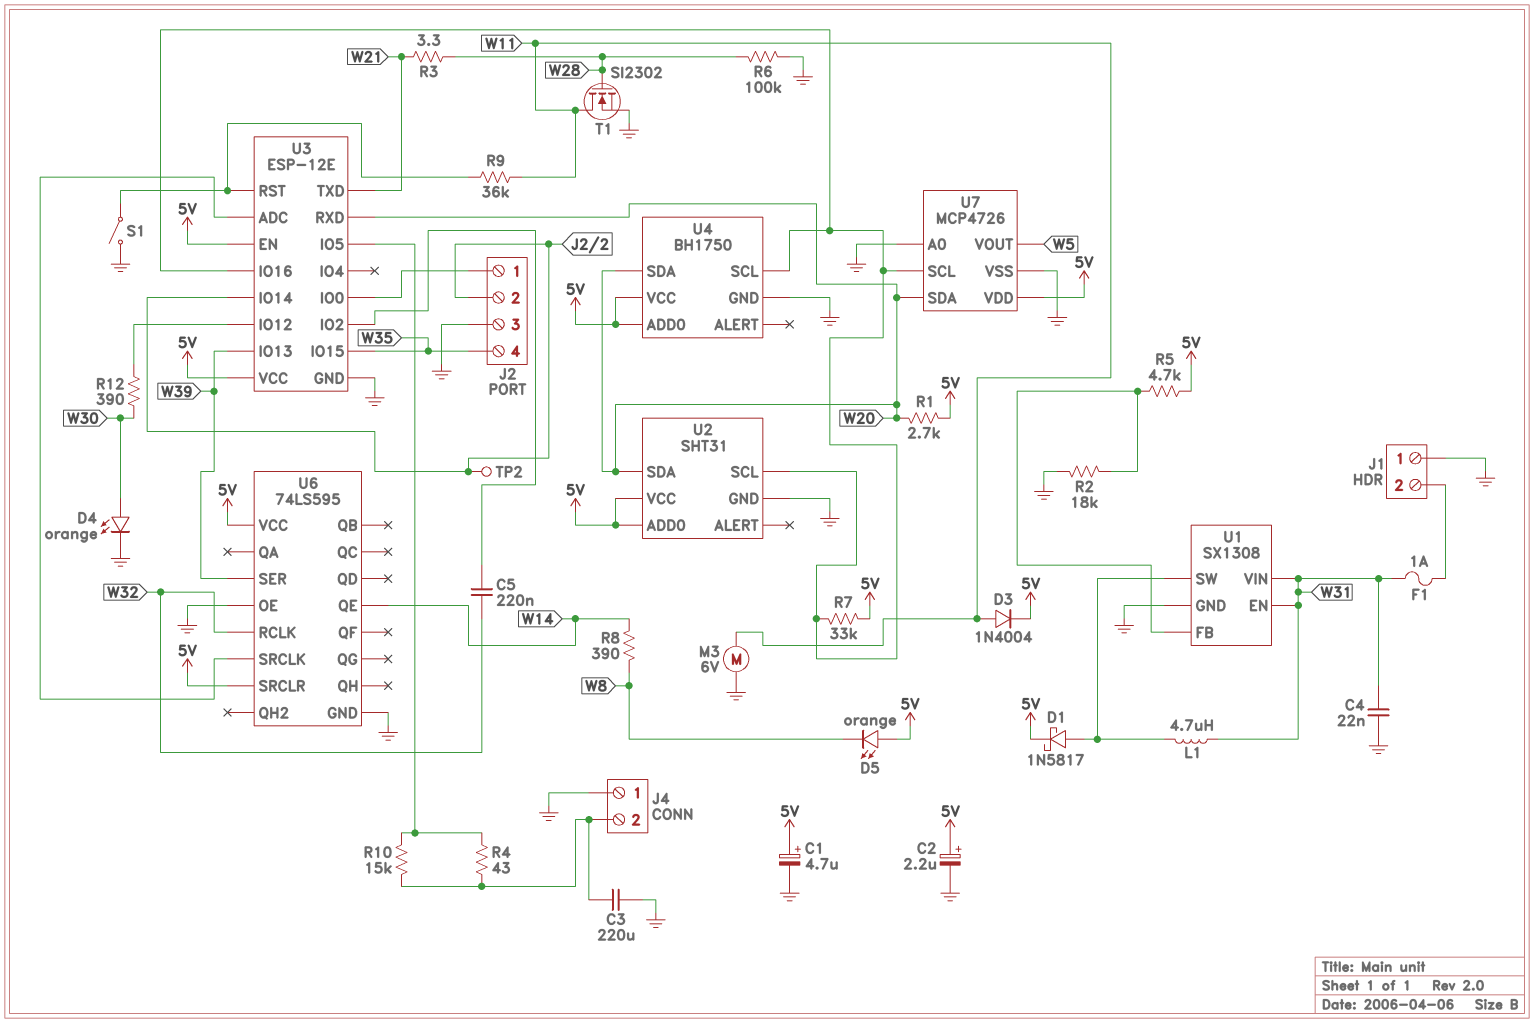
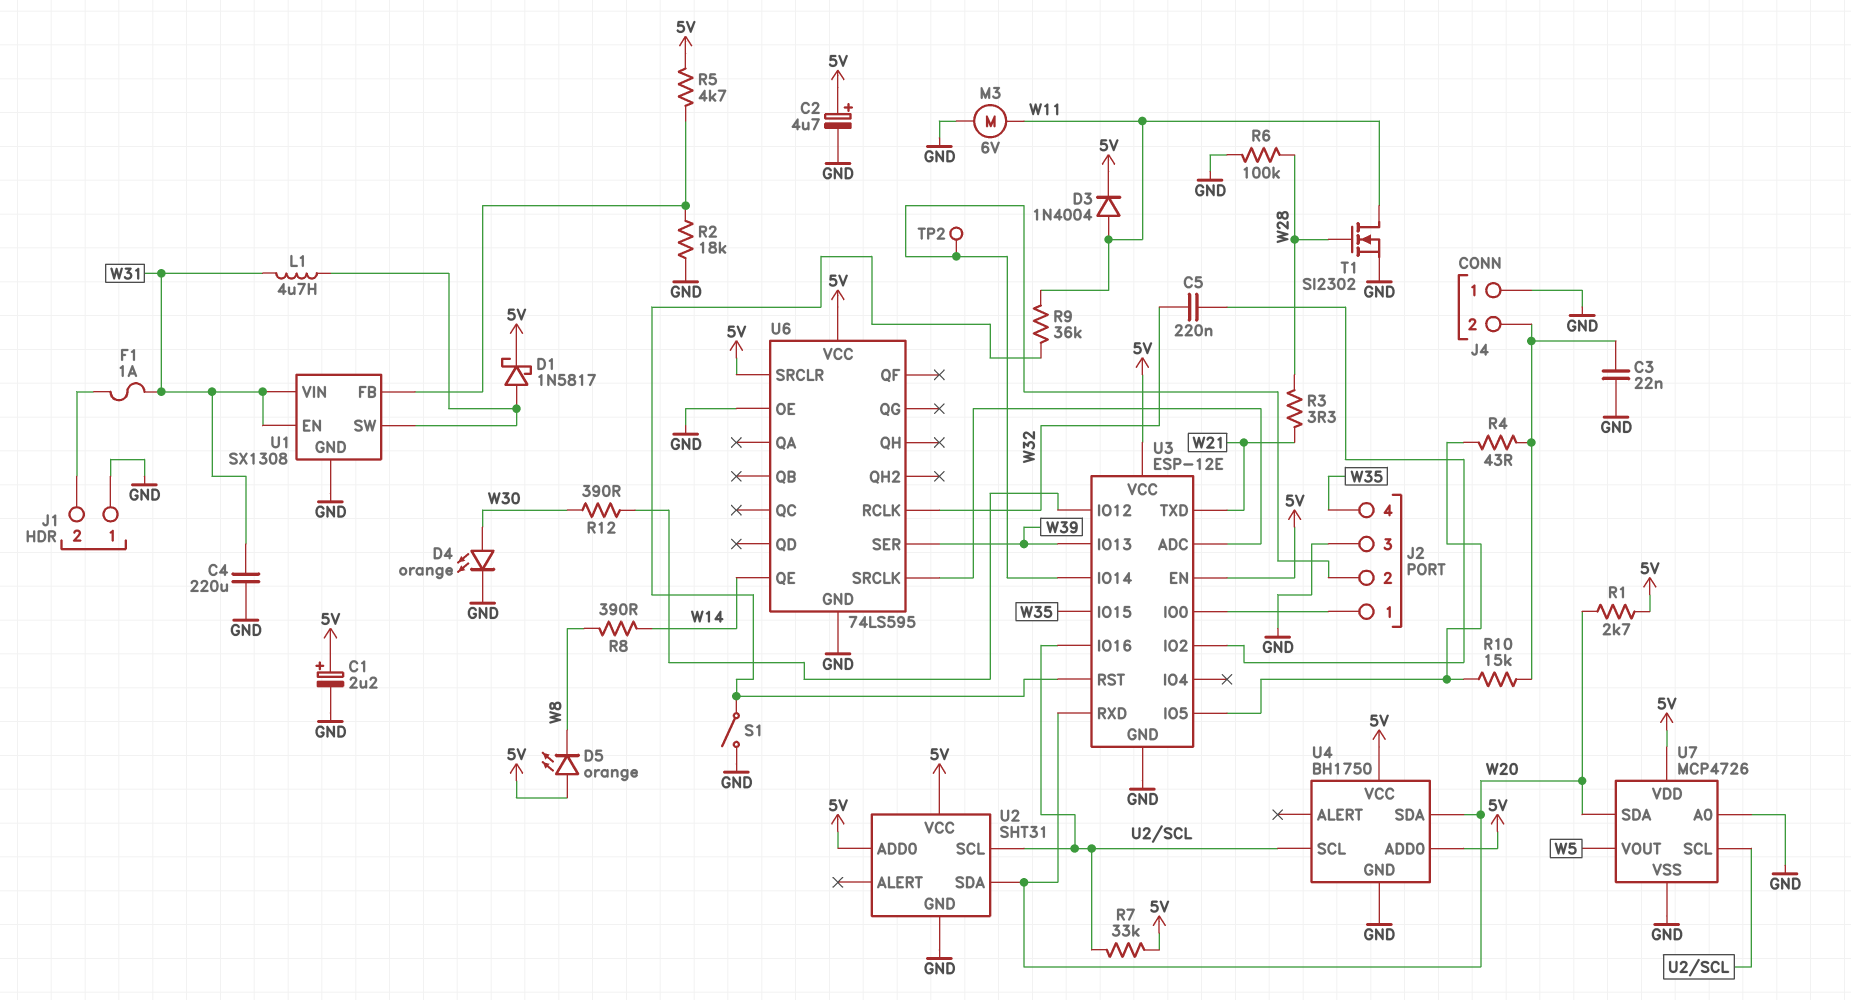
C1: 4.7uF (plus 5V, minus GND) -> 2.2uF (plus 5V, minus GND)
C2: 2.2uF (plus 5V, minus GND) -> 4.7uF (plus 5V, minus GND)
C3: 220uF (GND, J4/2) -> 22nF (GND, J4/2)
C4: 22nF (GND, W31) -> 220uF (GND, W31)

